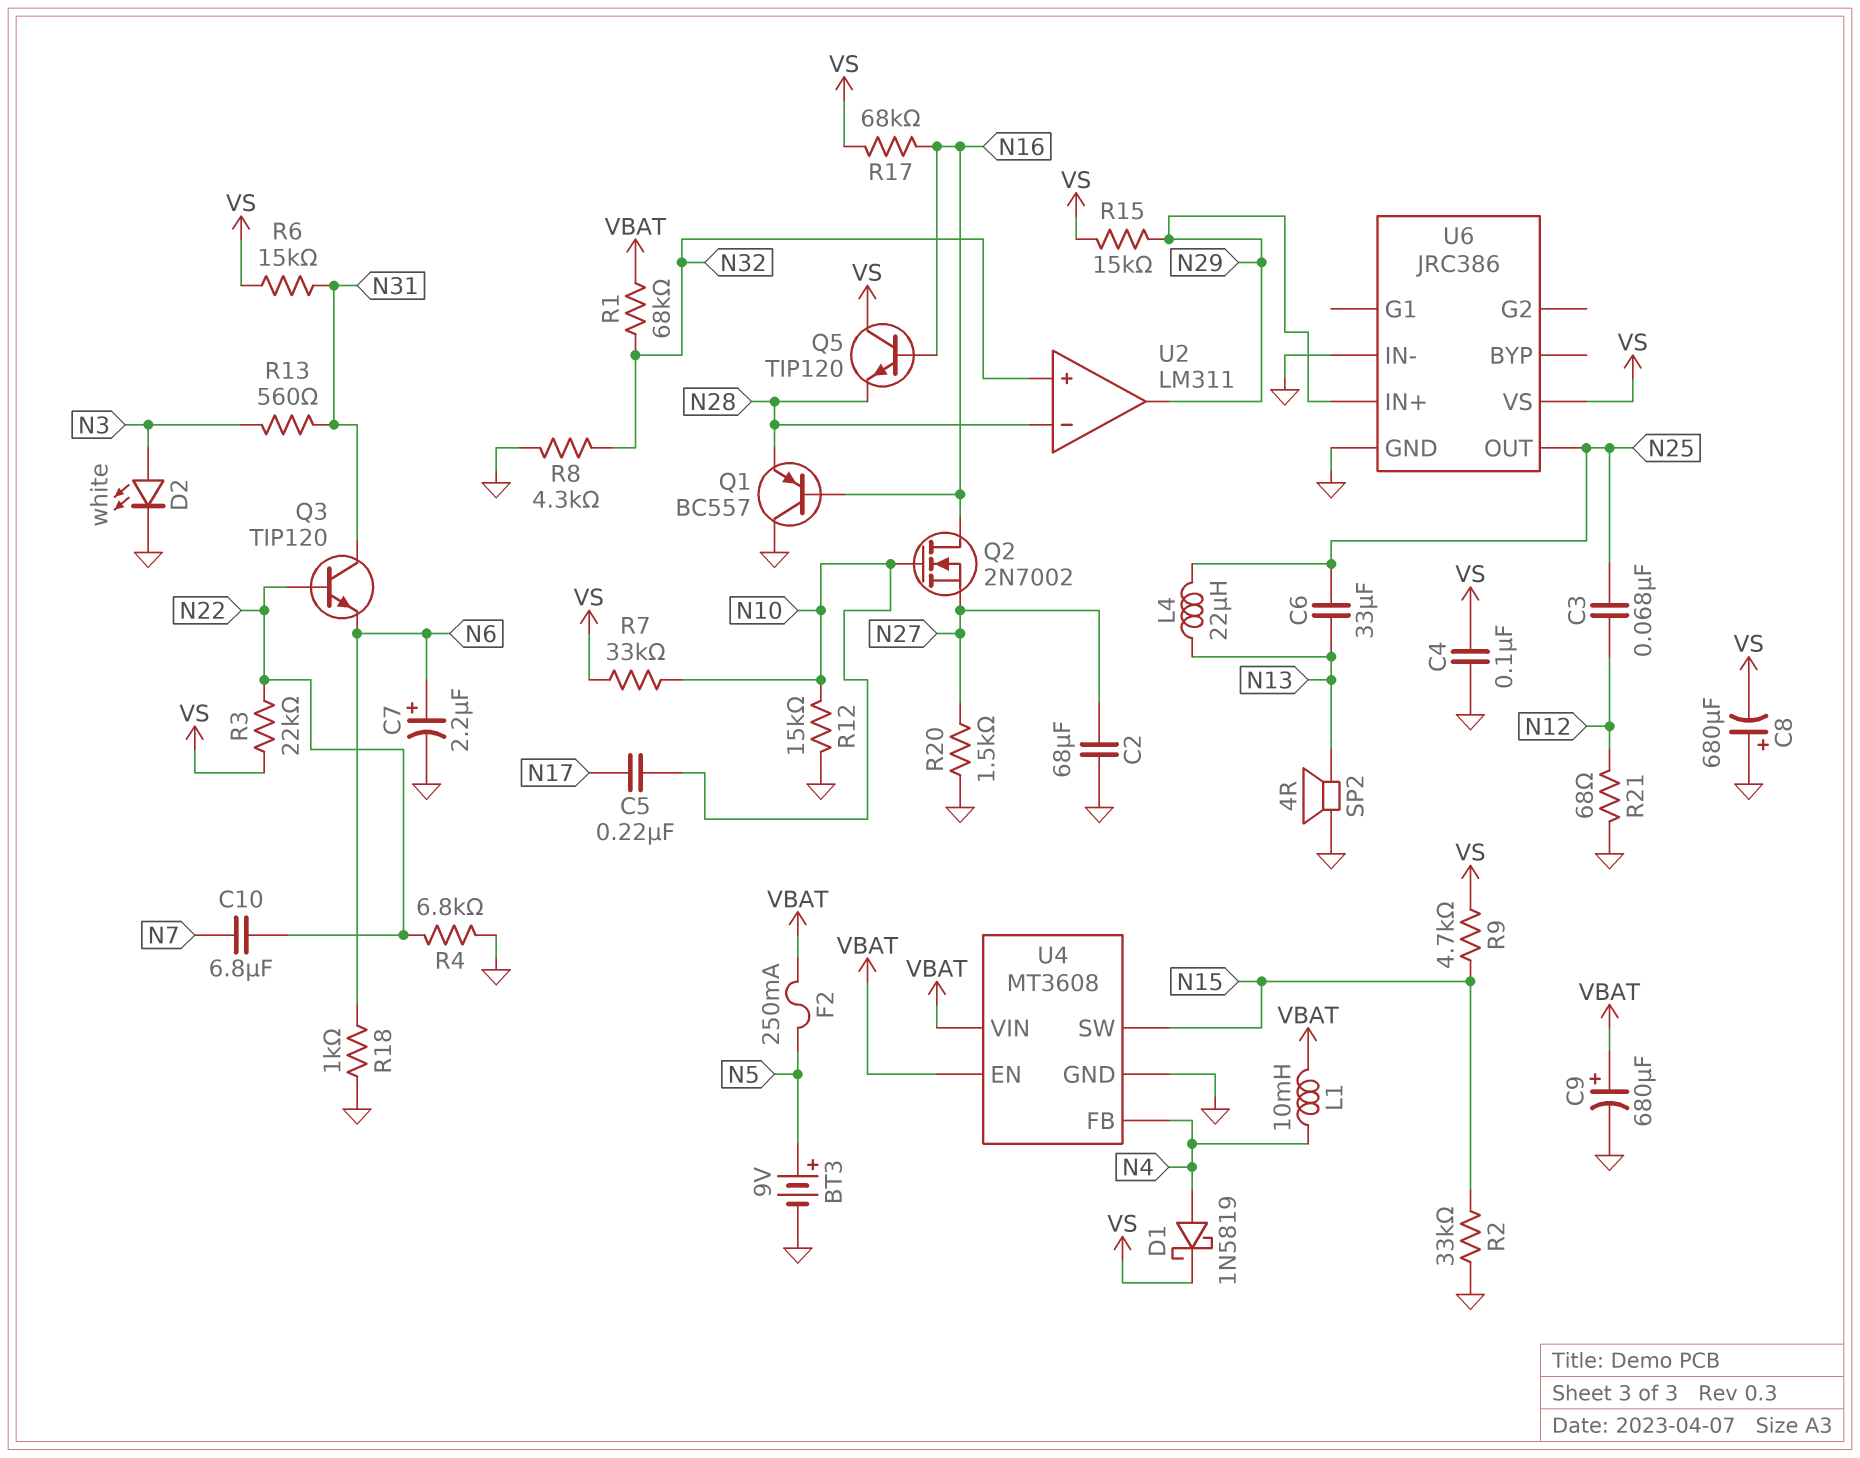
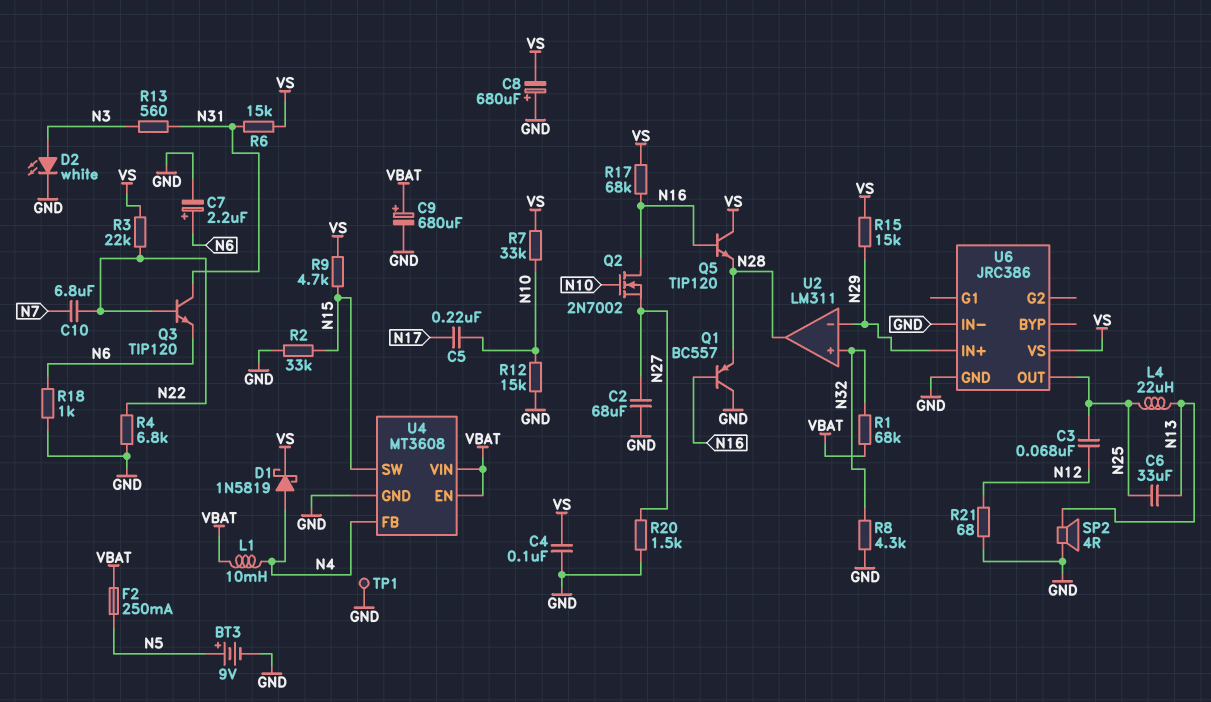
TP1: none -> test point (GND)
U2 pin in-: N28 -> N29
U2 pin out: N29 -> N28

